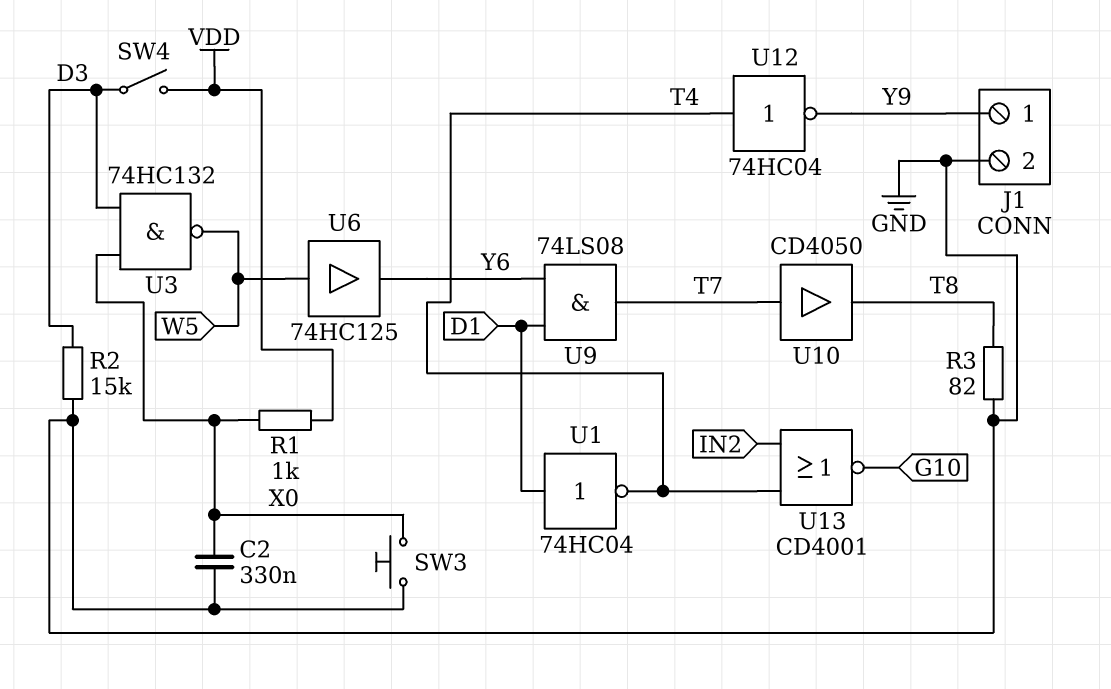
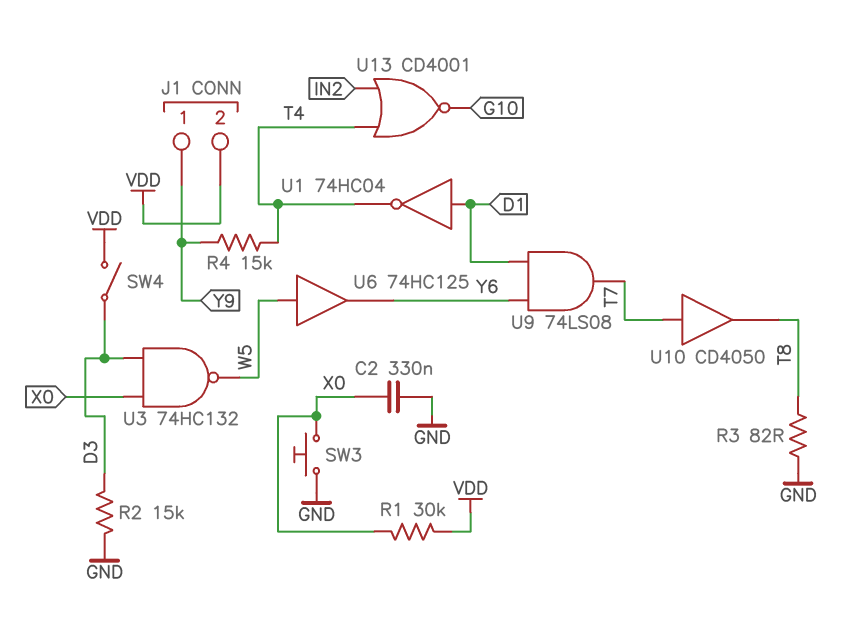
J1 pin 2: GND -> VDD
R1: 1k (VDD, X0) -> 30k (VDD, X0)
R4: none -> 15k (T4, Y9)
U12: NOT 74HC04 (in T4, out Y9) -> none

